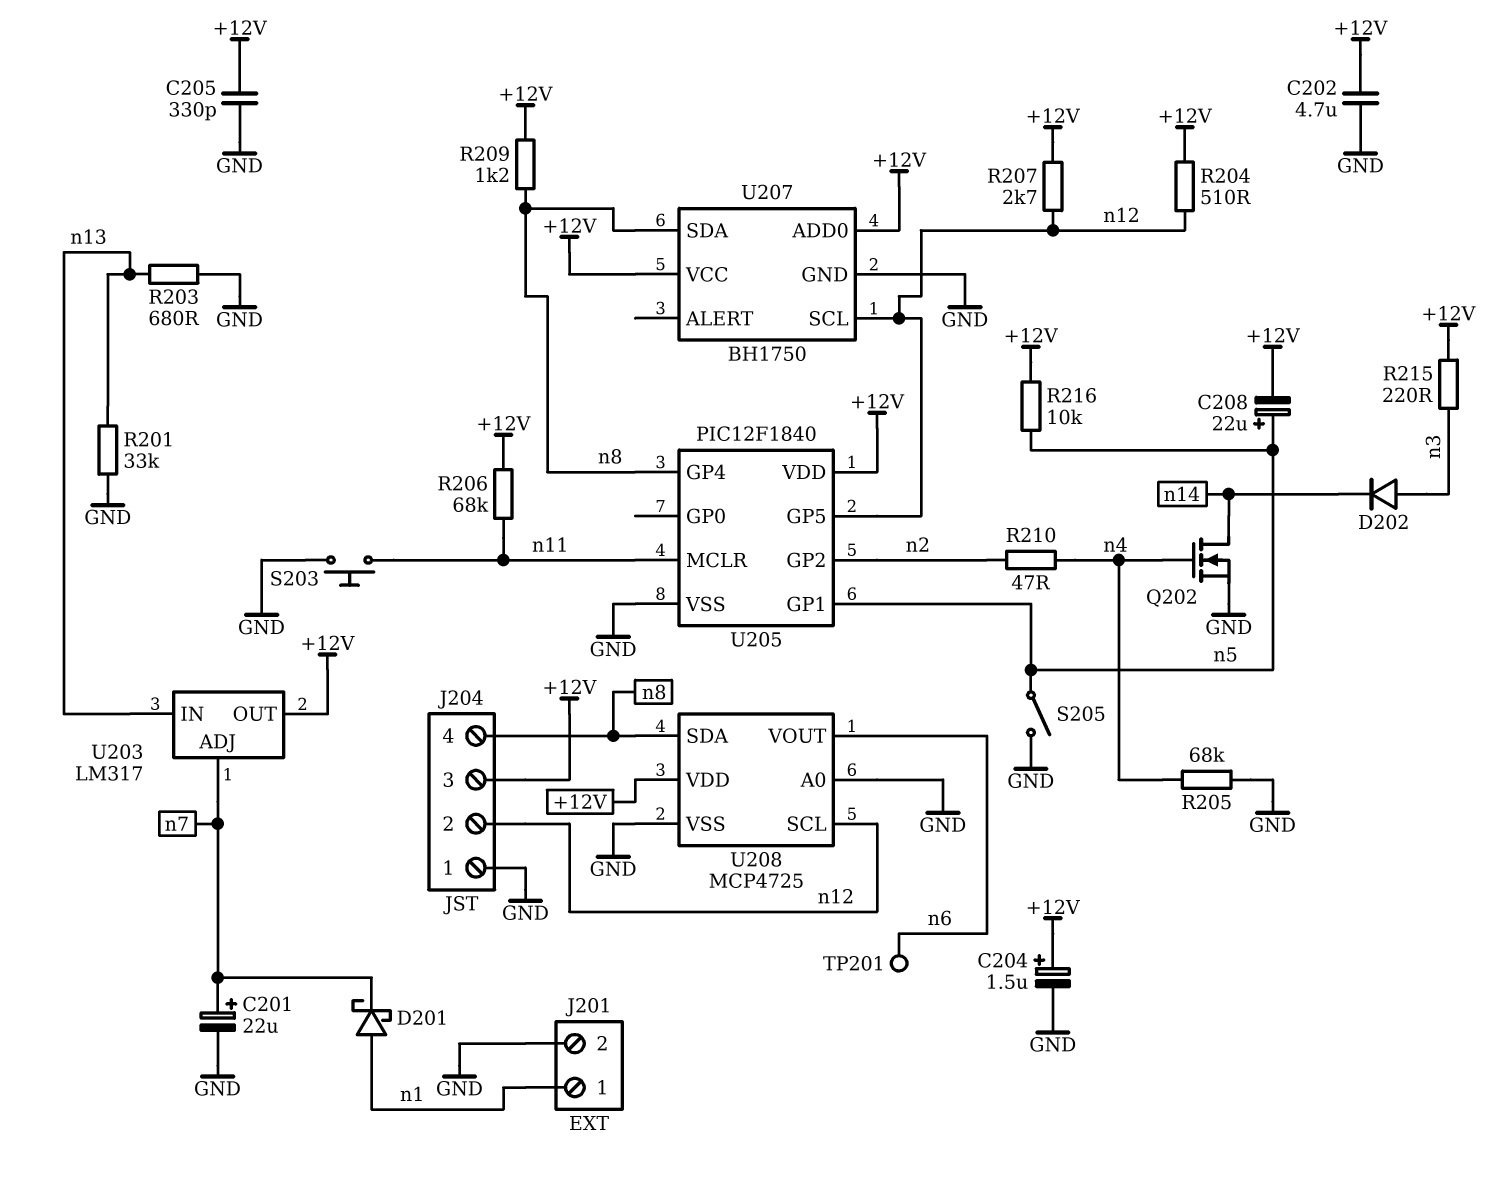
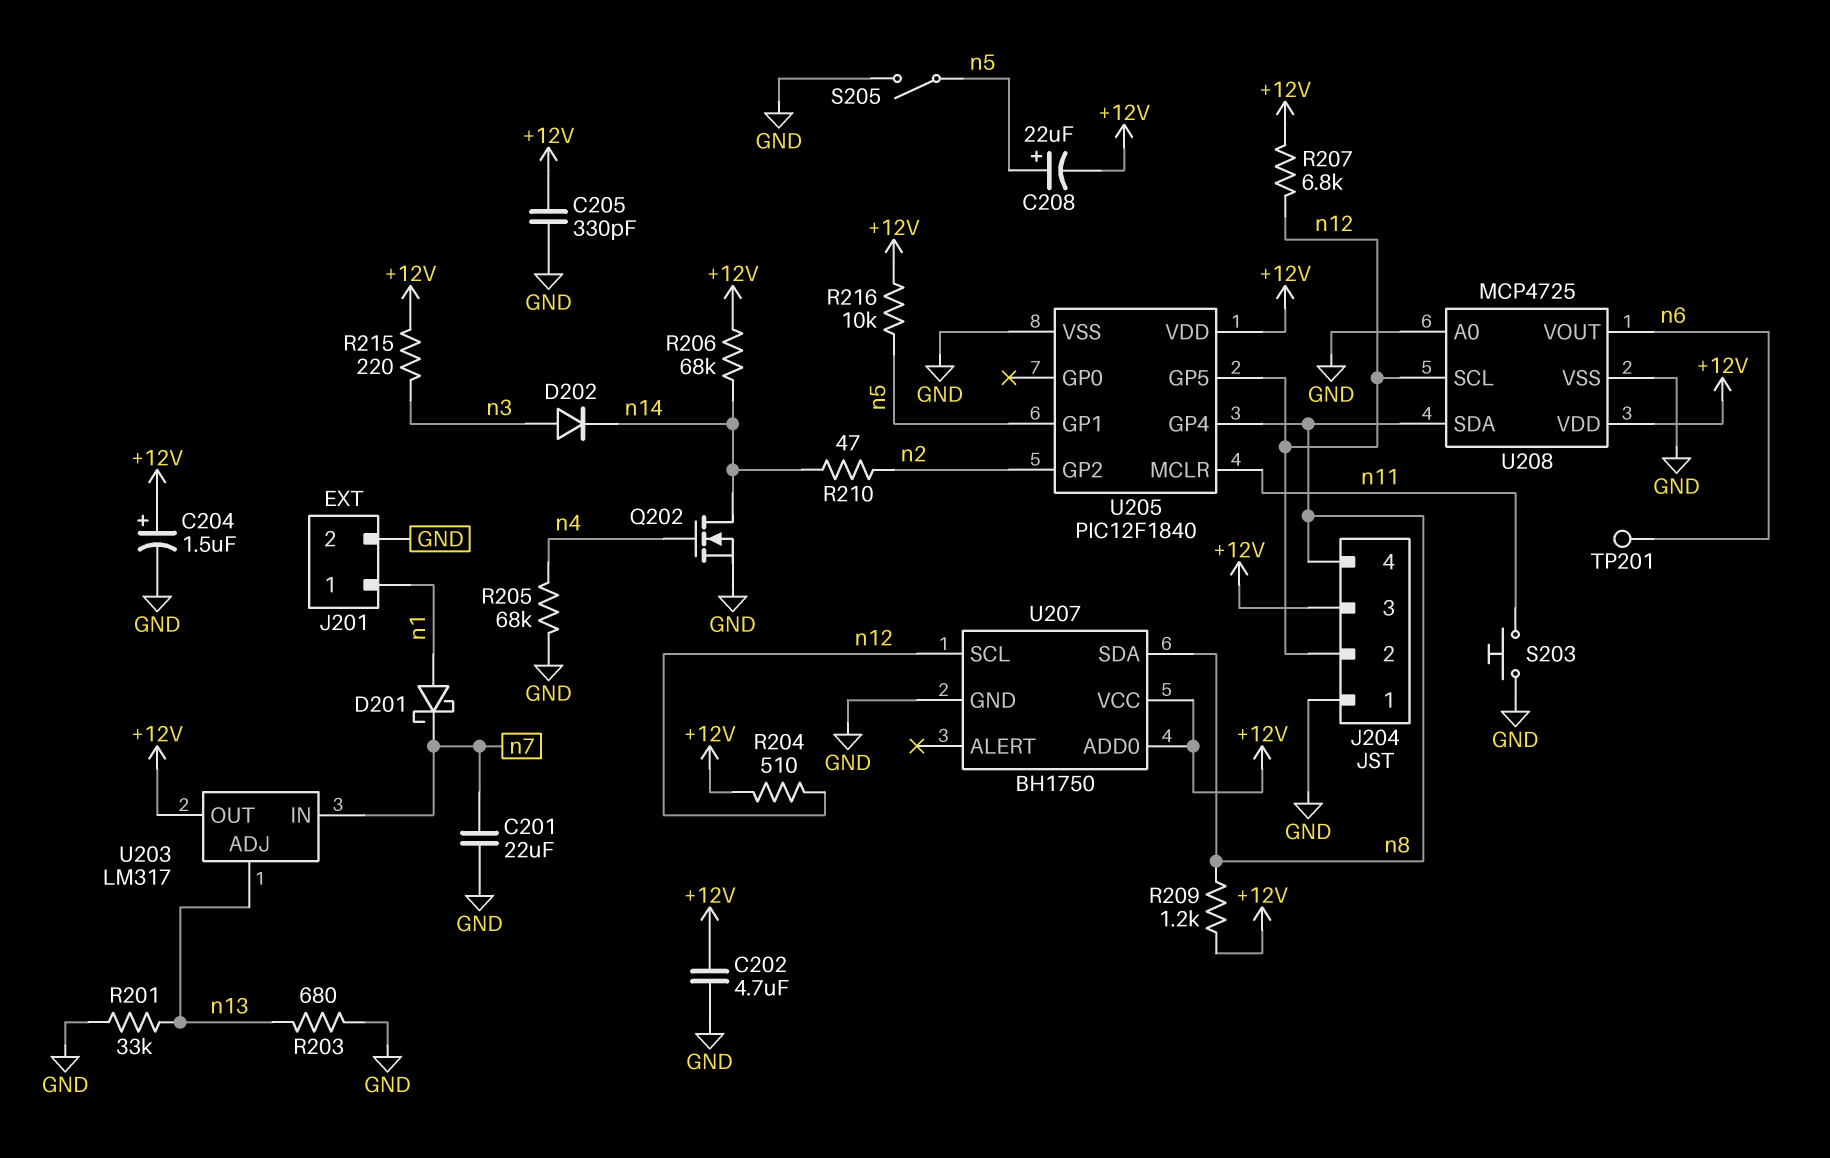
C201: 22uF (plus n7, minus GND) -> 22uF (GND, n7)
R206: 68k (+12V, n11) -> 68k (+12V, n14)
R207: 2.7k (+12V, n12) -> 6.8k (+12V, n12)
R210: 47 (n2, n4) -> 47 (n2, n14)
U203 pin ADJ: n7 -> n13
U203 pin IN: n13 -> n7

